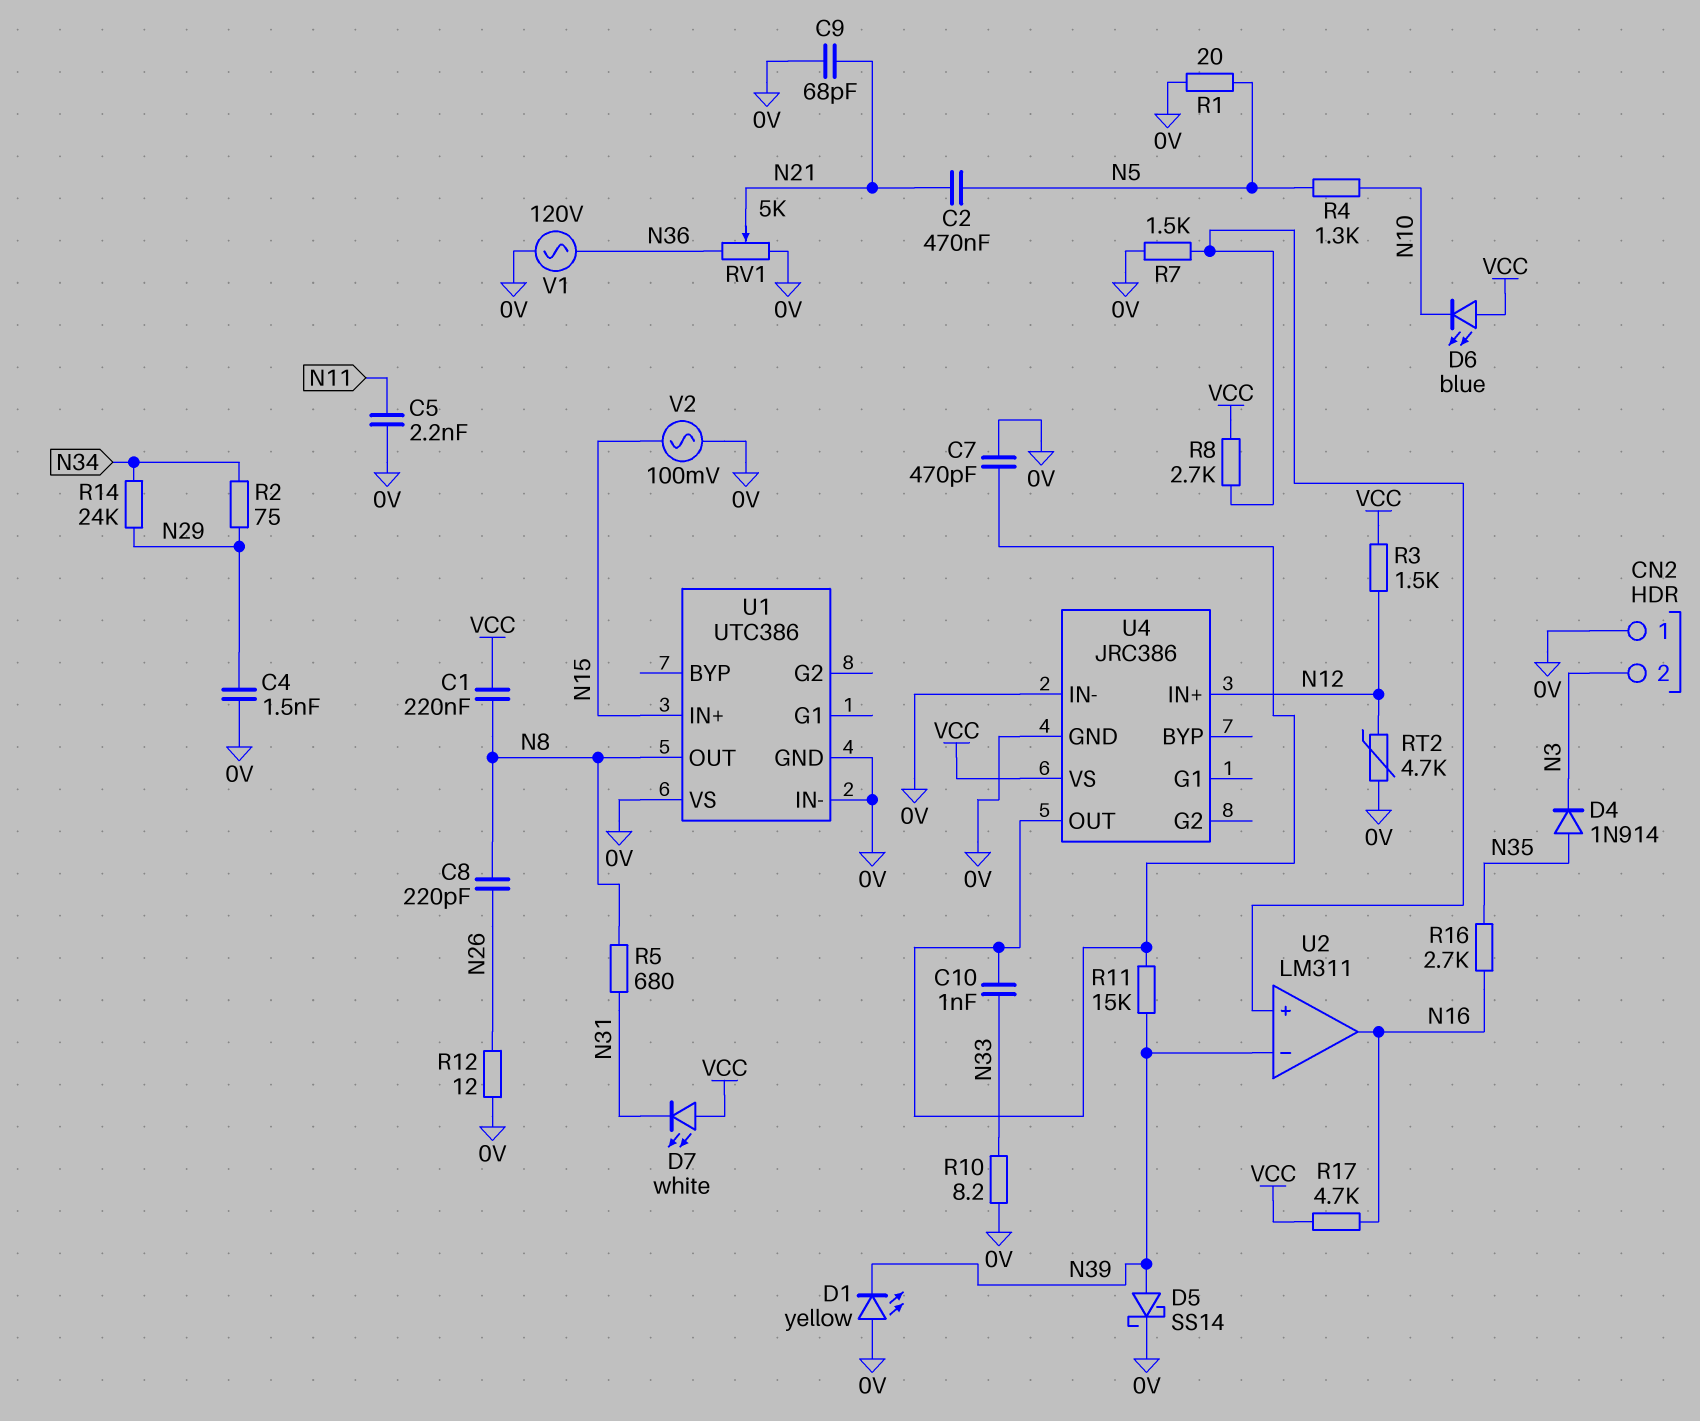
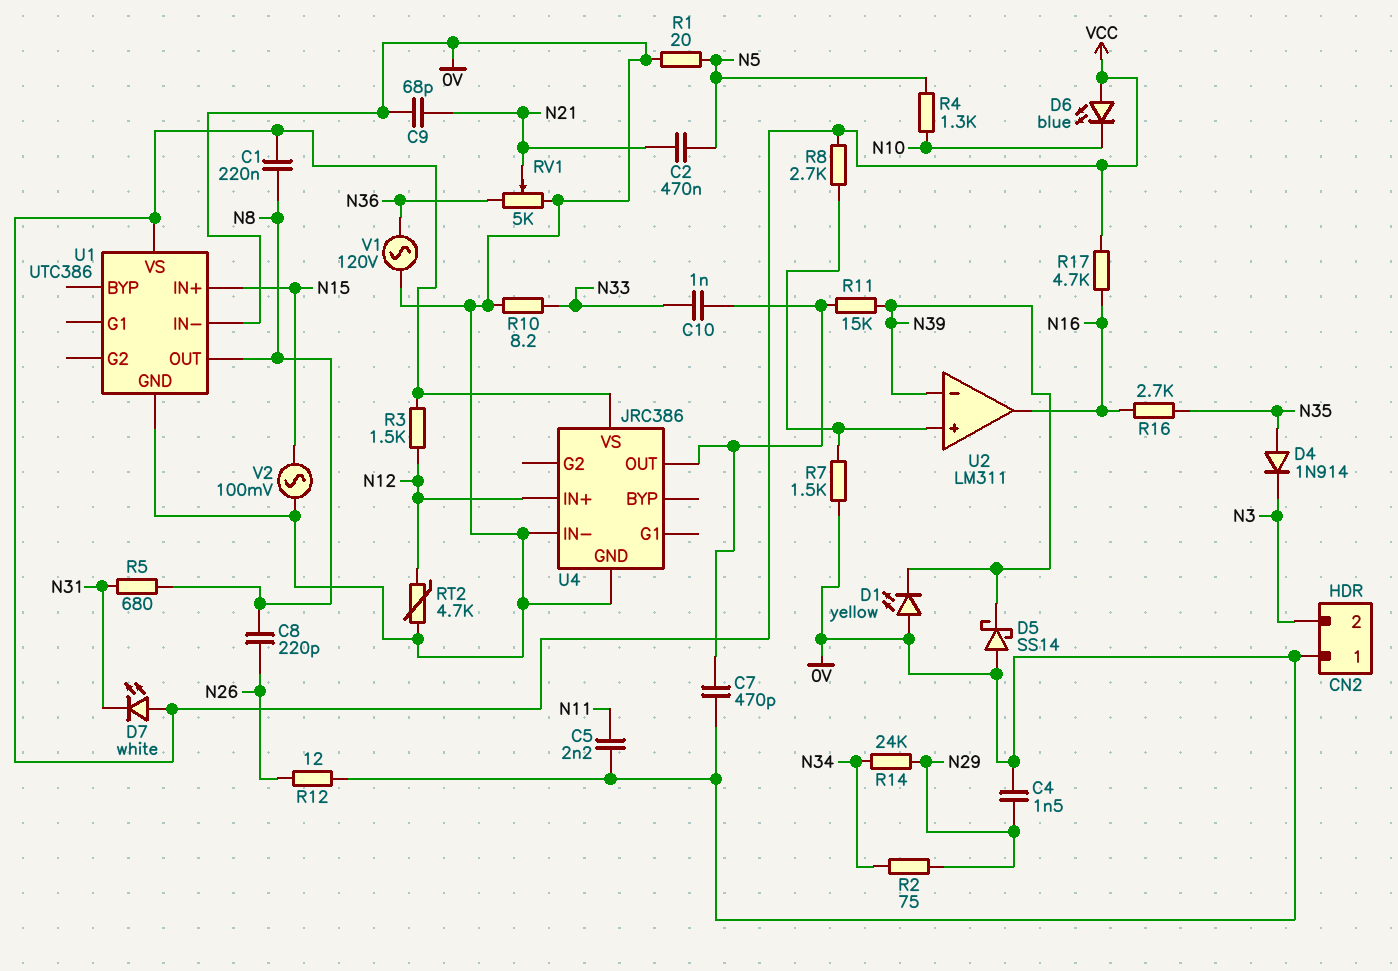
D5: schottky SS14 (A N39, K 0V) -> schottky SS14 (A 0V, K N39)
U1 pin VS: 0V -> VCC

